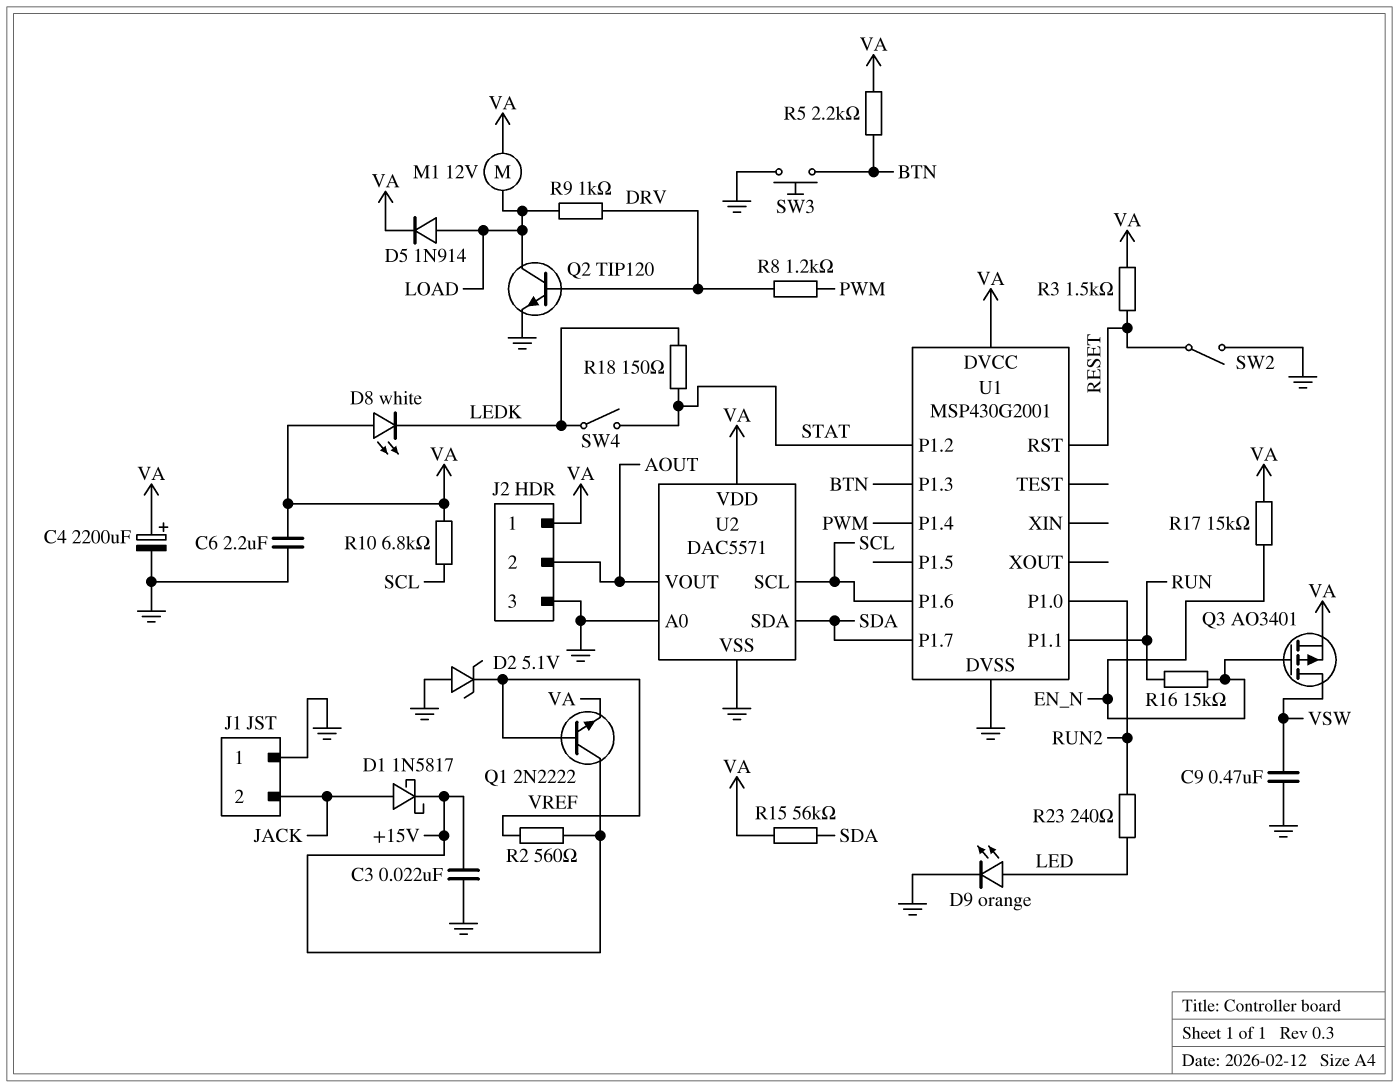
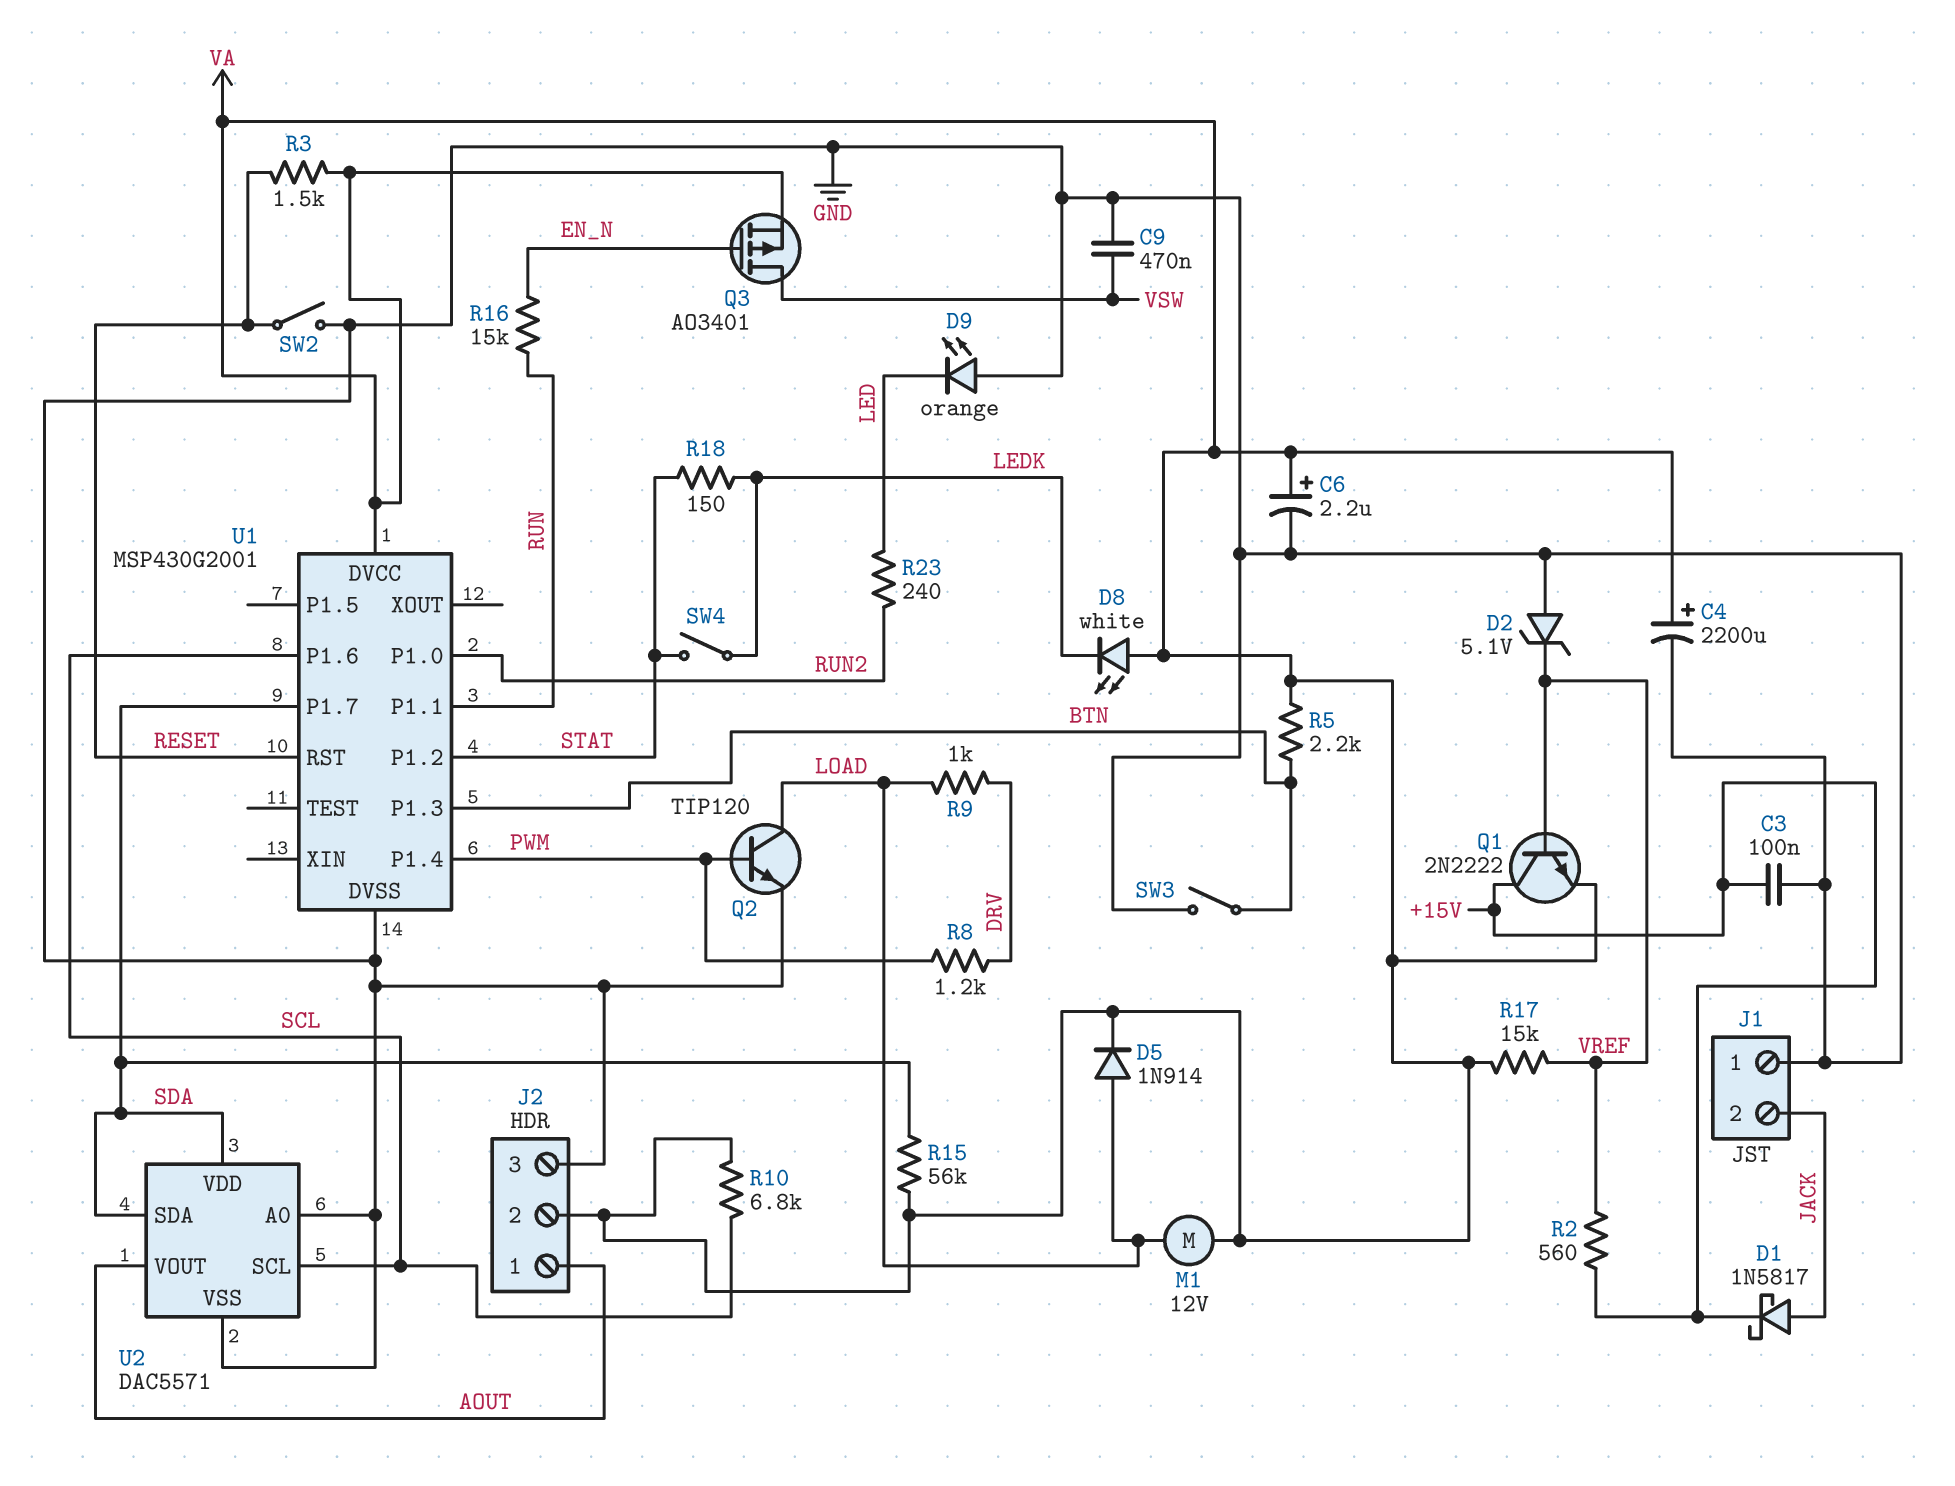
C3: 22nF (+15V, GND) -> 100nF (+15V, GND)
C6: 2.2uF (GND, VA) -> 2.2uF (plus VA, minus GND)
D9: LED orange (A LED, K GND) -> LED orange (A GND, K LED)
J2 pin 1: VA -> AOUT
J2 pin 2: AOUT -> VA
Q2: NPN TIP120 (B DRV, C LOAD, E GND) -> NPN TIP120 (B PWM, C LOAD, E GND)
R17: 15k (EN_N, VA) -> 15k (VA, VREF)
SW3: button (BTN, GND) -> switch (BTN, GND)
U2 pin VDD: VA -> SDA

